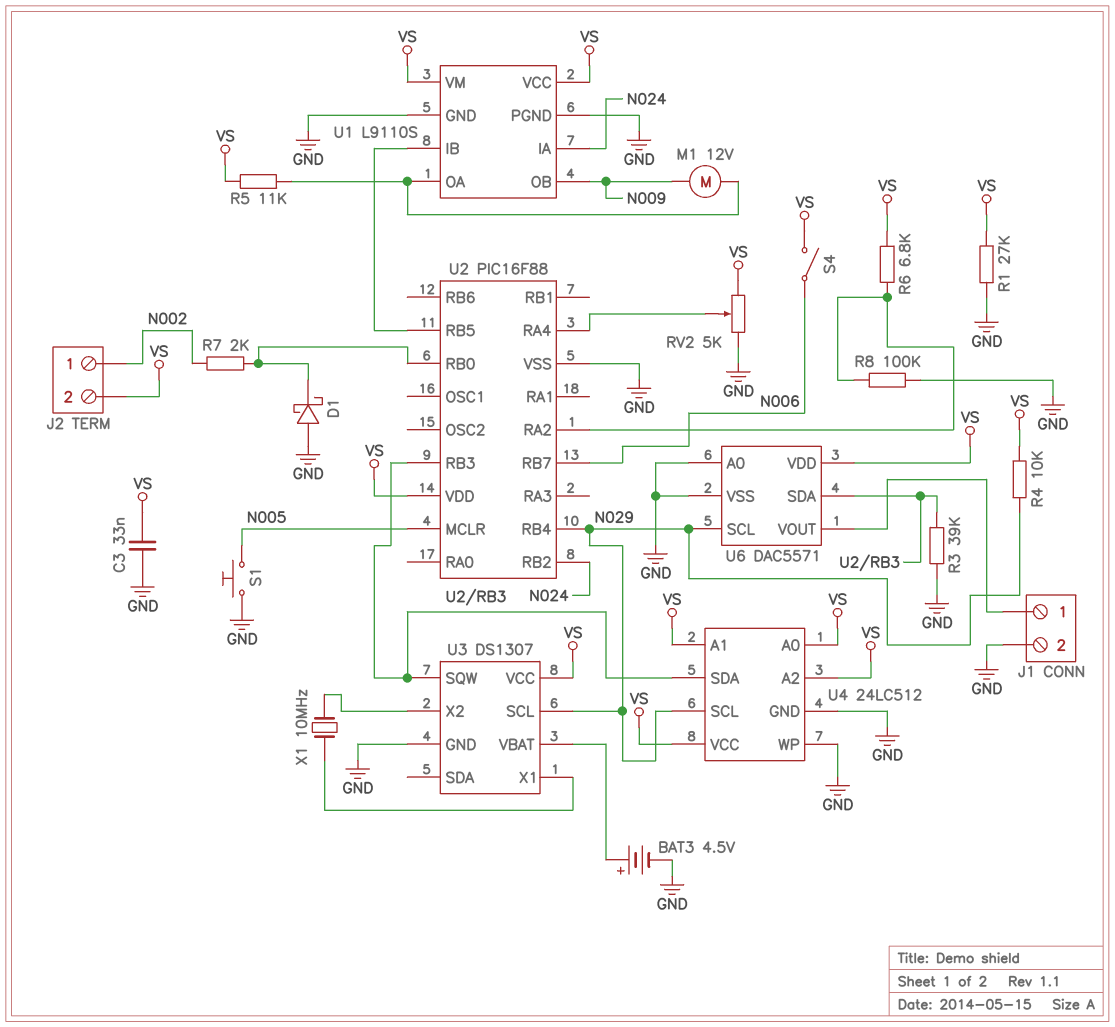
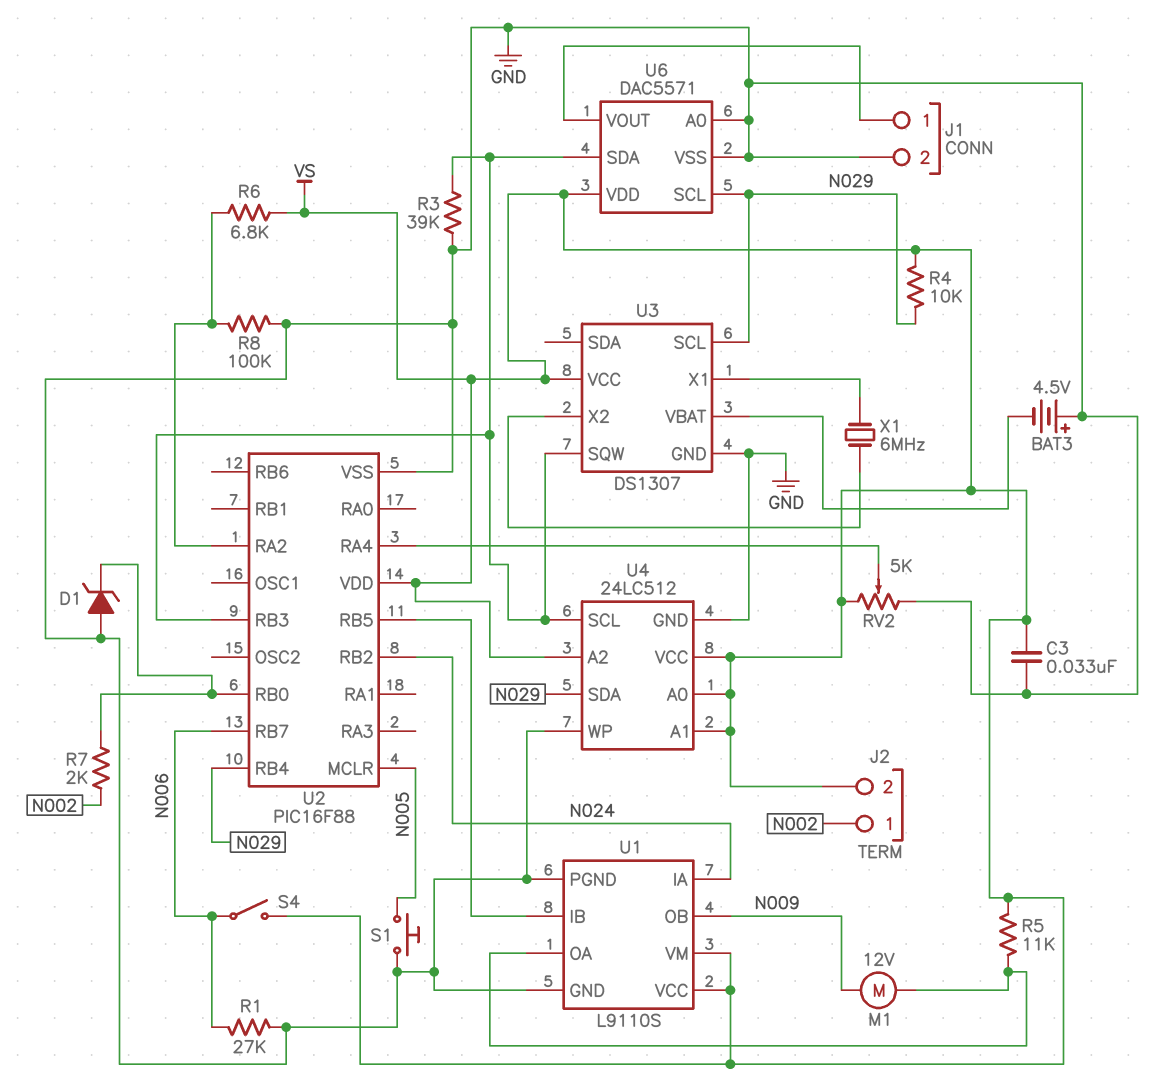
BAT3: 4.5V (plus U3/VBAT, minus GND) -> 4.5V (plus GND, minus U3/VBAT)
D1: schottky (A GND, K U2/RB0) -> zener (A GND, K U2/RB0)
R1: 27k (GND, VS) -> 27k (GND, N006)
U4 pin SCL: N029 -> U2/RB3
U4 pin SDA: U2/RB3 -> N029
X1: 10MHz (U3/X1, U3/X2) -> 6MHz (U3/X1, U3/X2)

